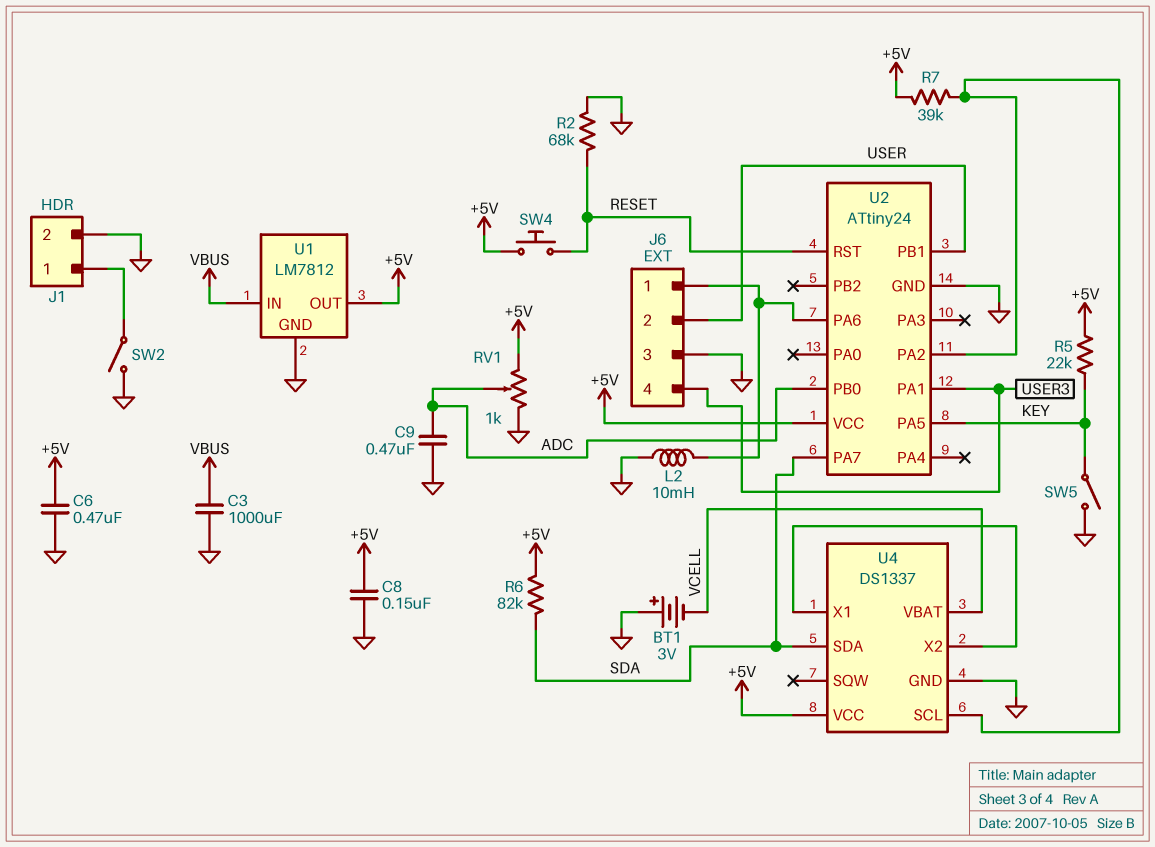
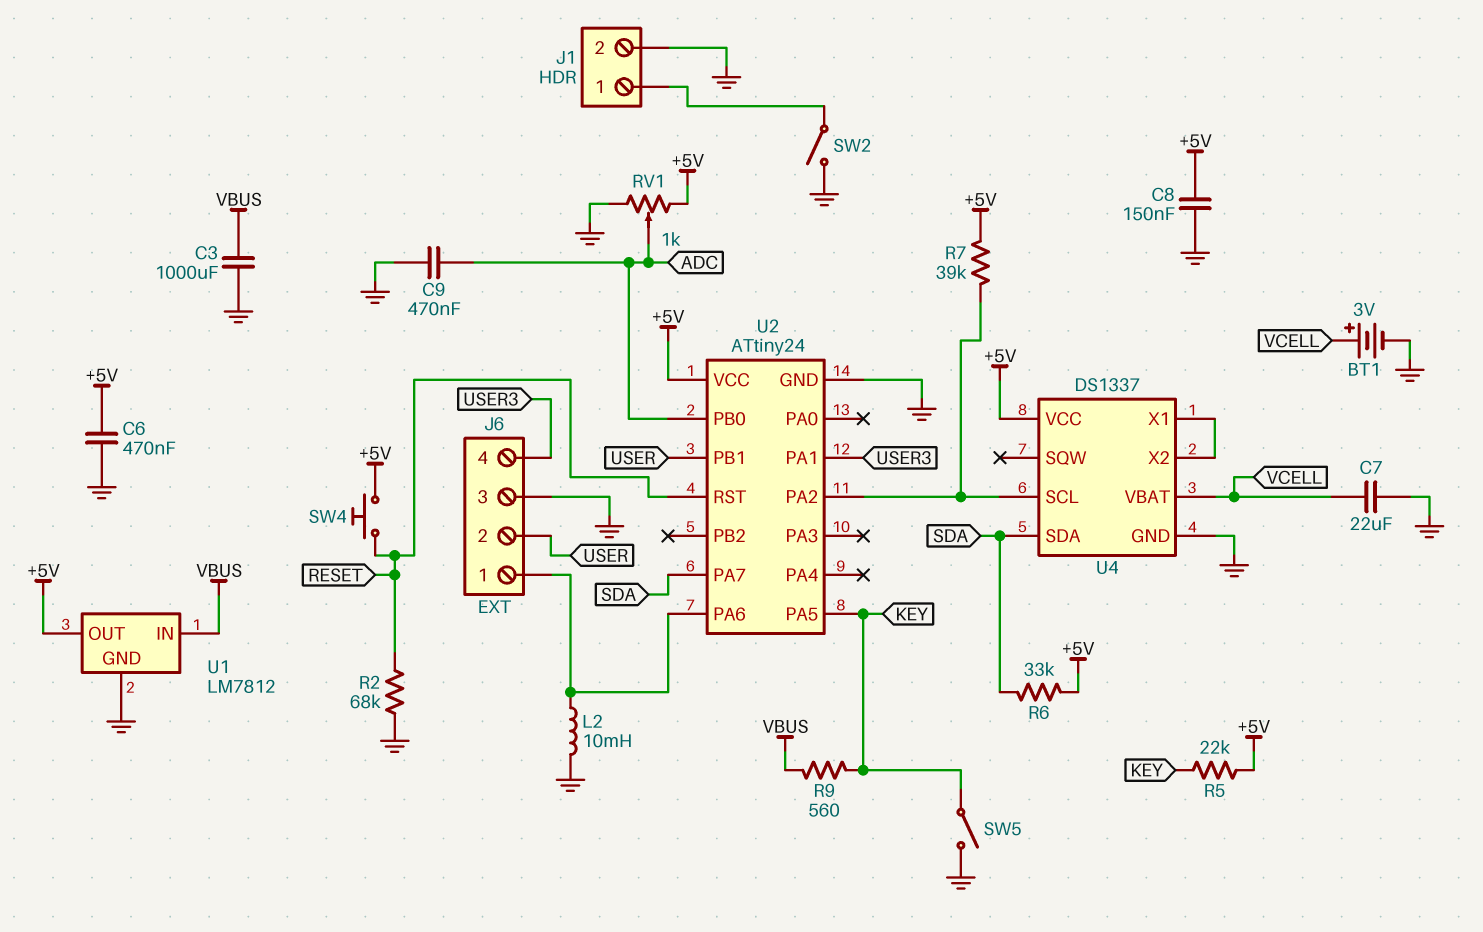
BT1: 3V (plus GND, minus VCELL) -> 3V (plus VCELL, minus GND)
C7: none -> 22uF (GND, VCELL)
R6: 82k (+5V, SDA) -> 33k (+5V, SDA)
R9: none -> 560 (KEY, VBUS)

